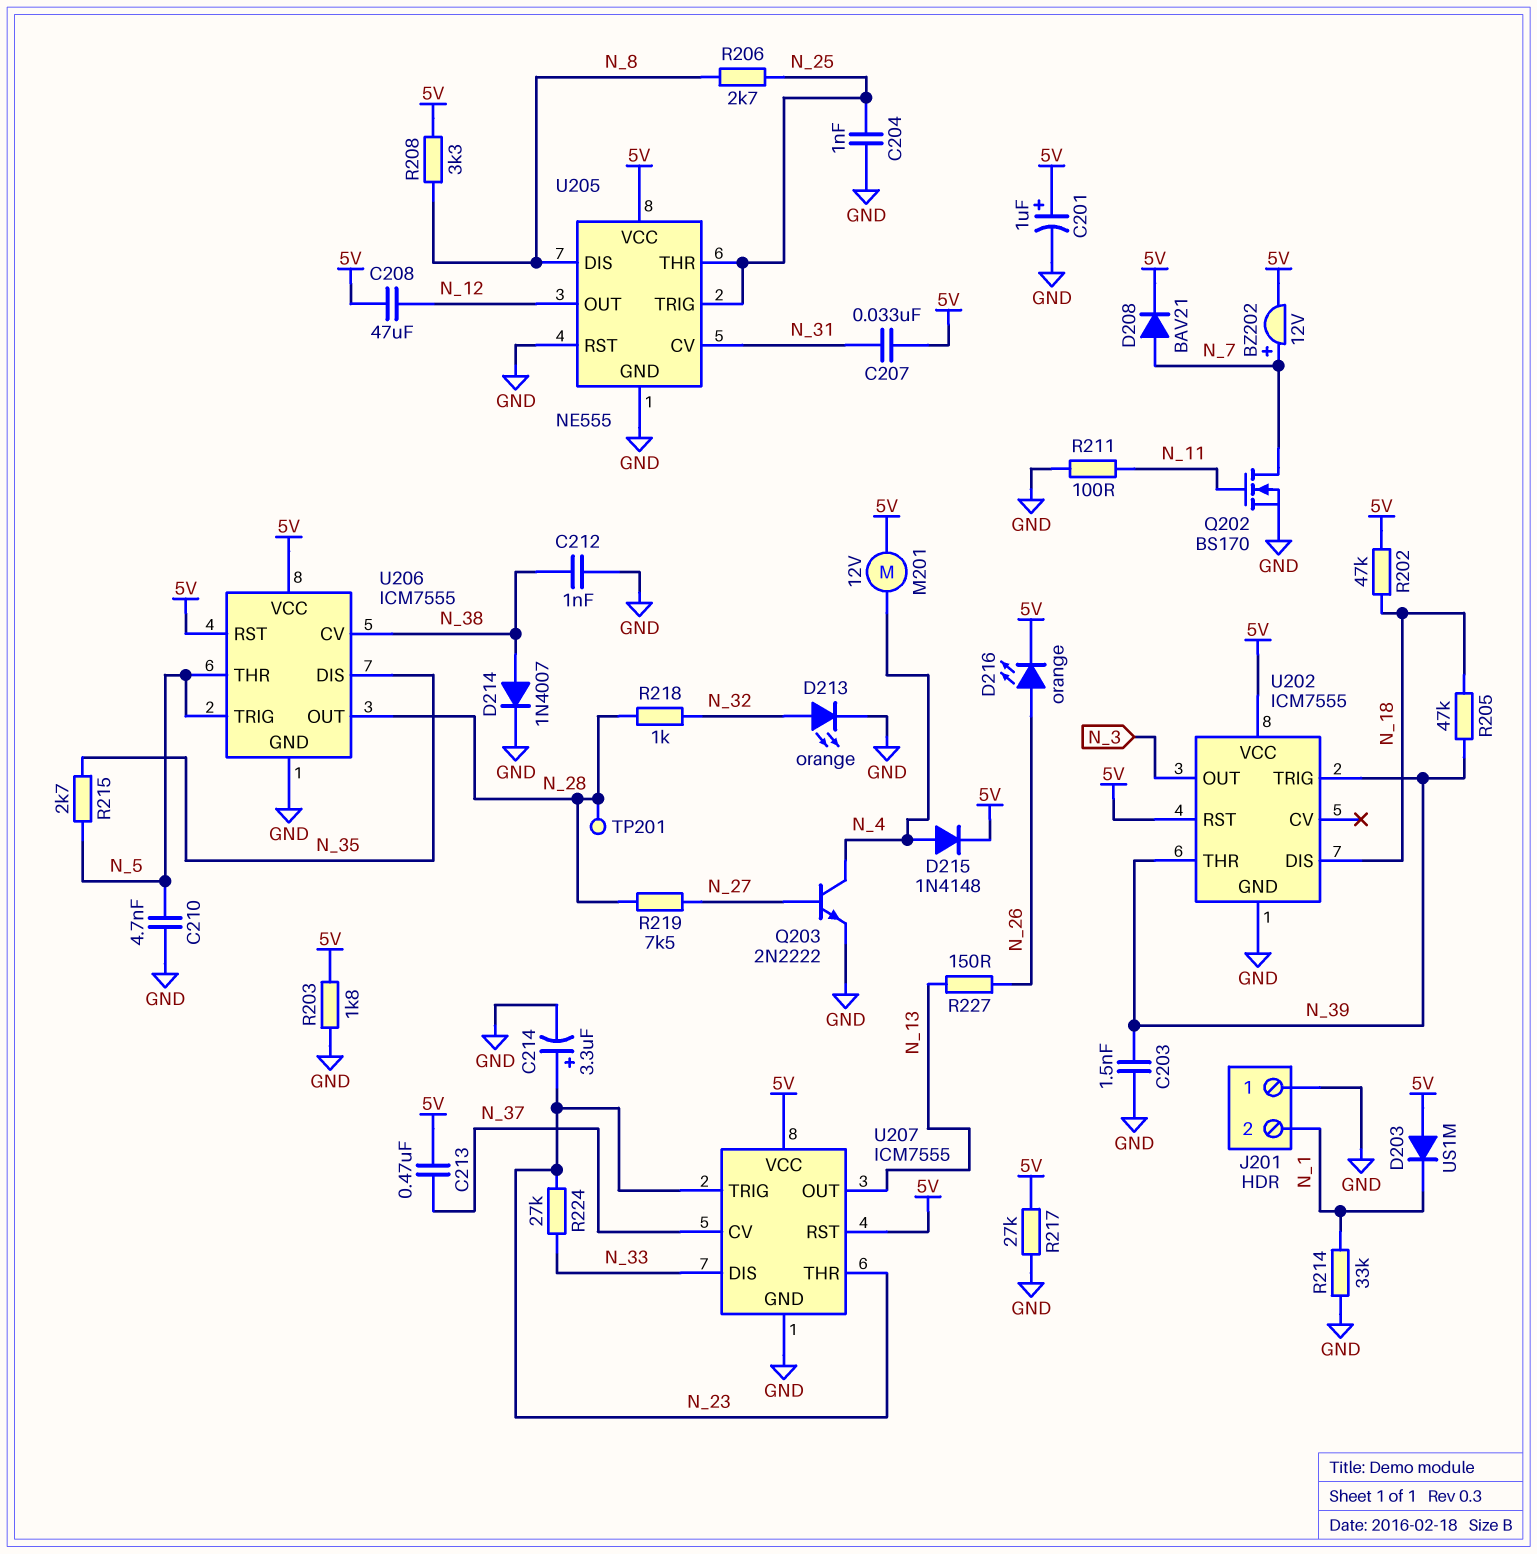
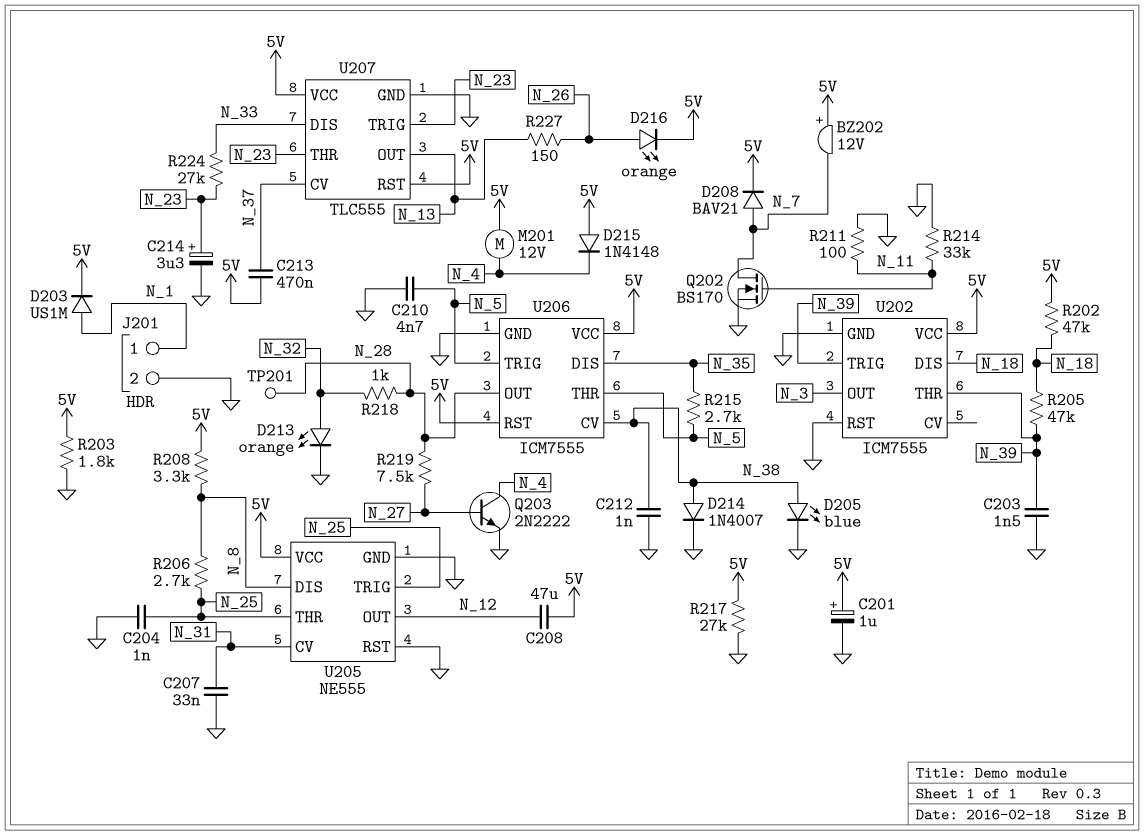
BZ202: buzzer 12V (plus N_7, minus 5V) -> buzzer 12V (plus 5V, minus N_7)
C207: 33nF (5V, N_31) -> 33nF (GND, N_31)
D203: diode US1M (A 5V, K N_1) -> diode US1M (A N_1, K 5V)
D205: none -> LED blue (A N_38, K GND)
D215: diode 1N4148 (A N_4, K 5V) -> diode 1N4148 (A 5V, K N_4)
J201 pin 1: GND -> N_1
J201 pin 2: N_1 -> GND
R214: 33k (GND, N_1) -> 33k (GND, N_11)
U202 pin RST: 5V -> GND
U207: ICM7555 -> TLC555

